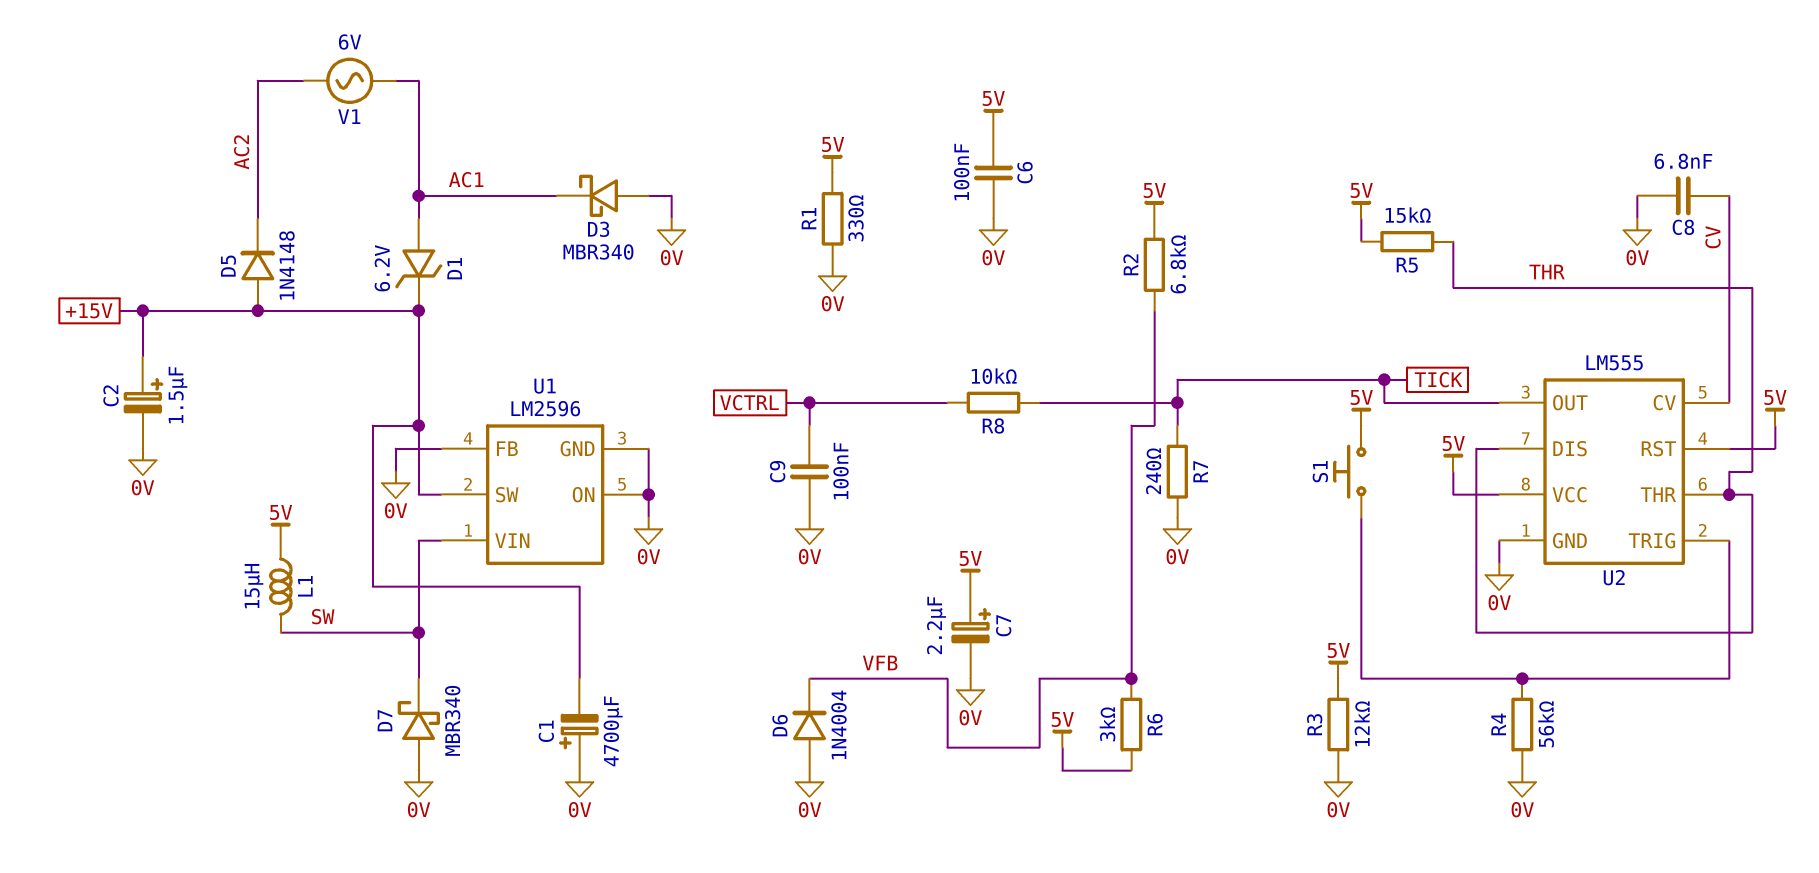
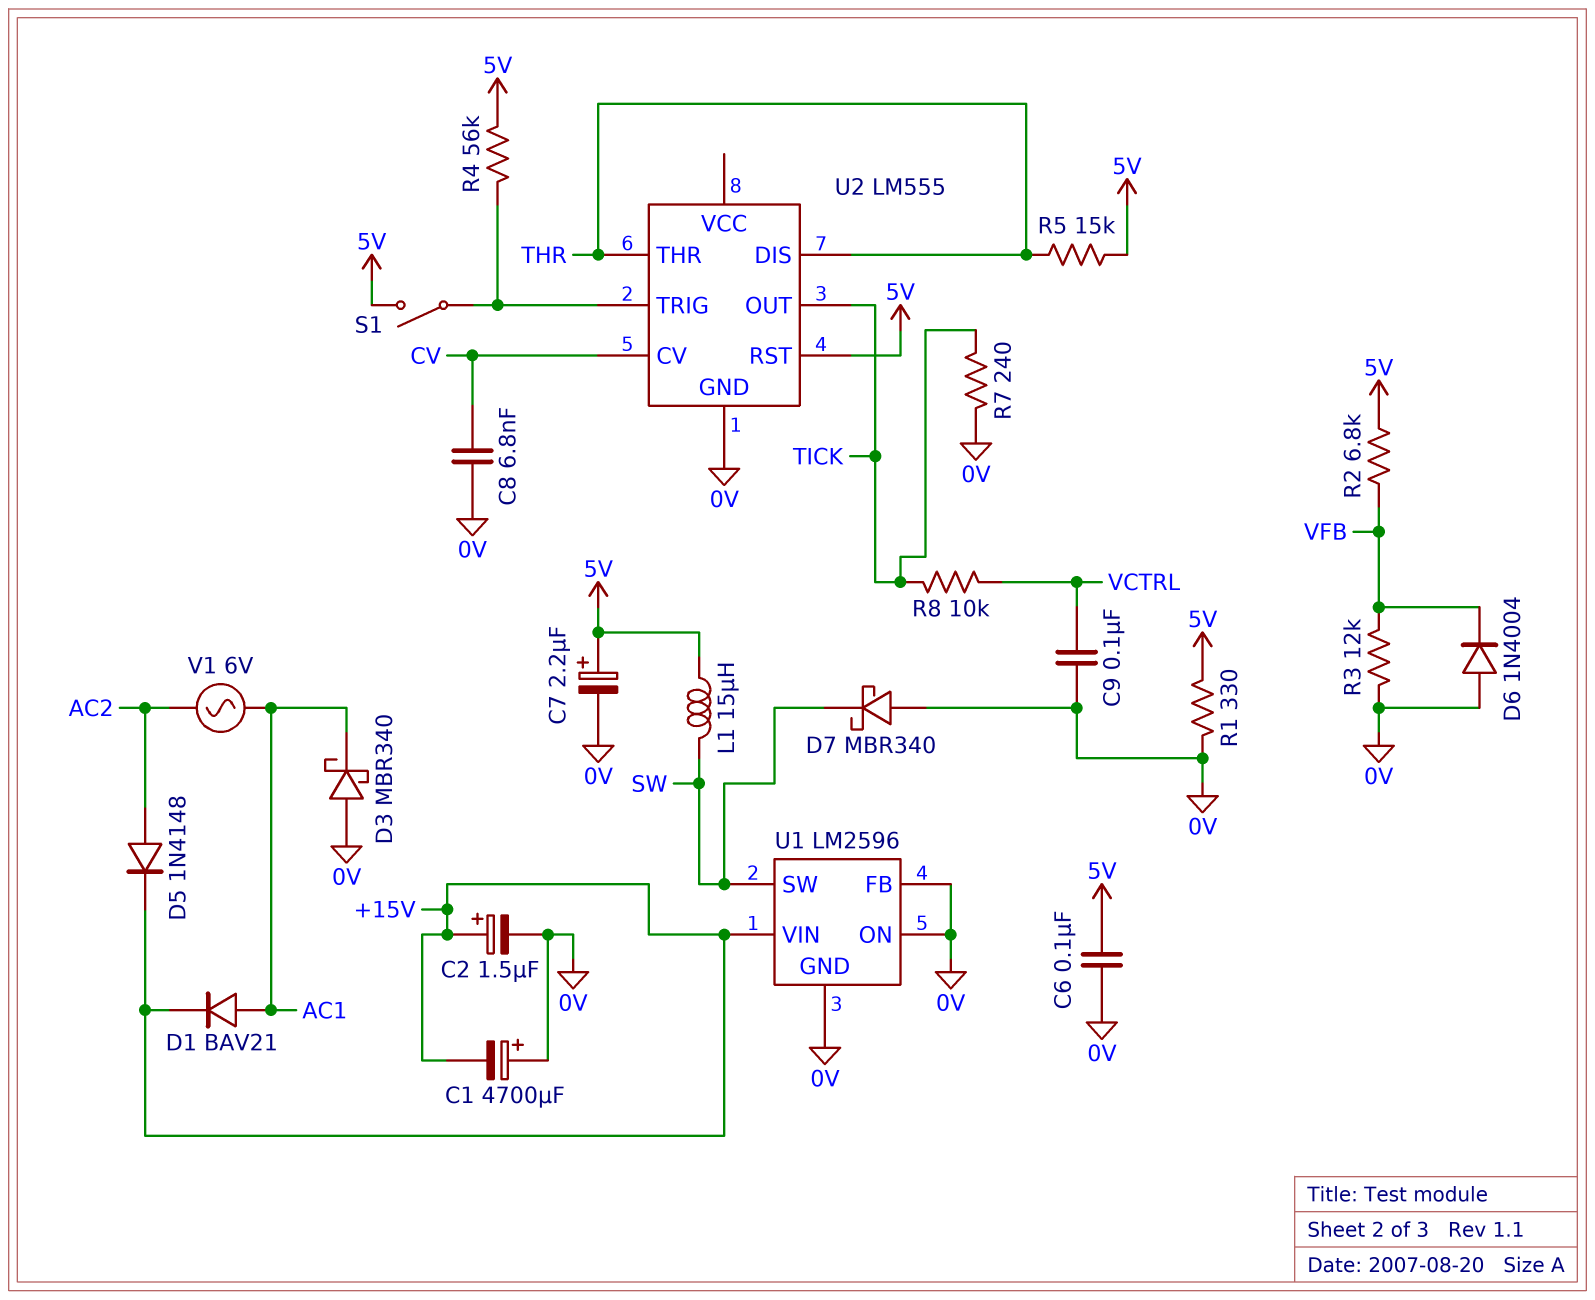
D1: zener 6.2V (A AC1, K +15V) -> diode BAV21 (A AC1, K +15V)
D5: diode 1N4148 (A +15V, K AC2) -> diode 1N4148 (A AC2, K +15V)
R3: 12k (0V, 5V) -> 12k (0V, VFB)
R4: 56k (0V, U2/TRIG) -> 56k (5V, U2/TRIG)
R6: 3k (5V, VFB) -> none
S1: button (5V, U2/TRIG) -> switch (5V, U2/TRIG)
U1 pin SW: +15V -> SW
U1 pin VIN: SW -> +15V
U2 pin VCC: 5V -> none

